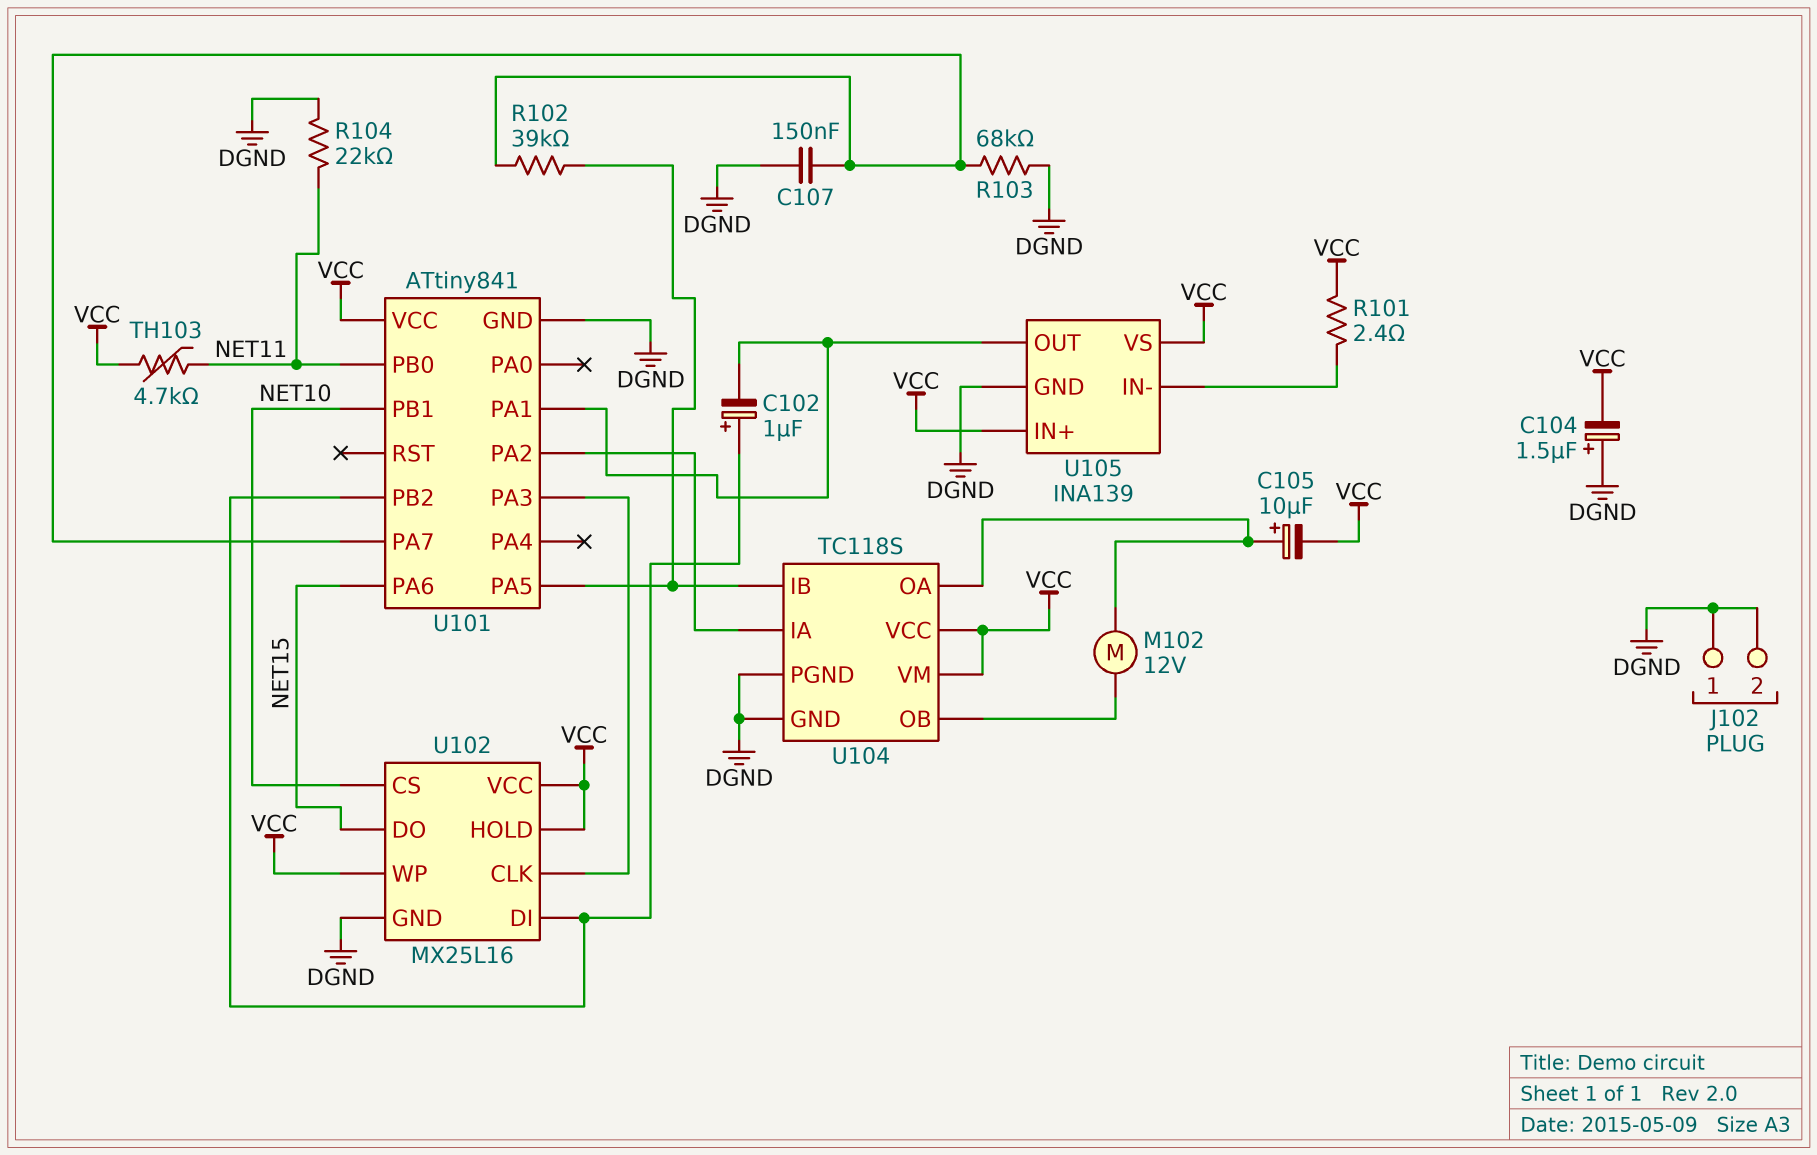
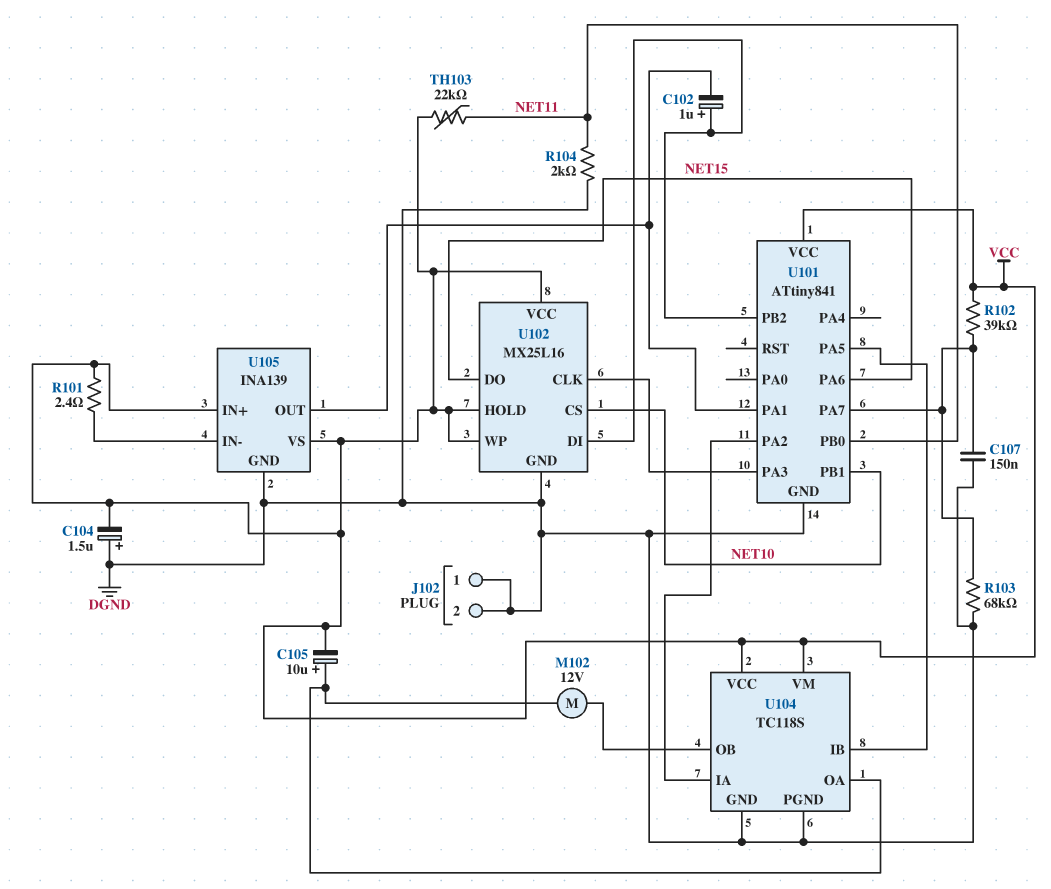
R102: 39k (U101/PA5, U101/PA7) -> 39k (U101/PA7, VCC)
R104: 22k (DGND, NET11) -> 2k (DGND, NET11)
TH103: 4.7k (NET11, VCC) -> 22k (NET11, VCC)

